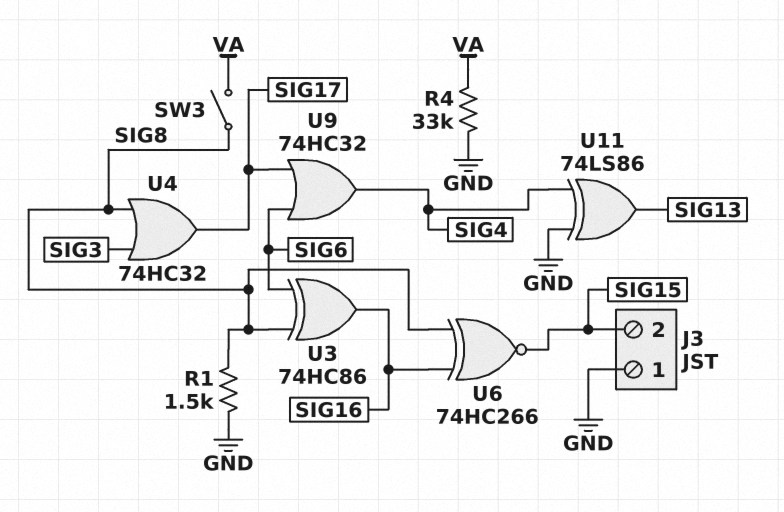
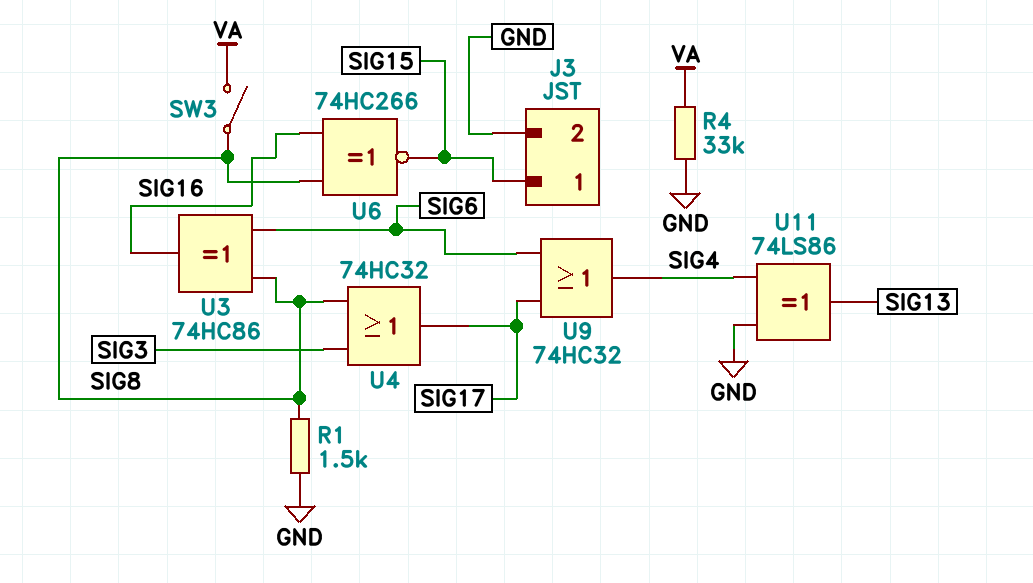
J3 pin 1: GND -> SIG15
J3 pin 2: SIG15 -> GND

